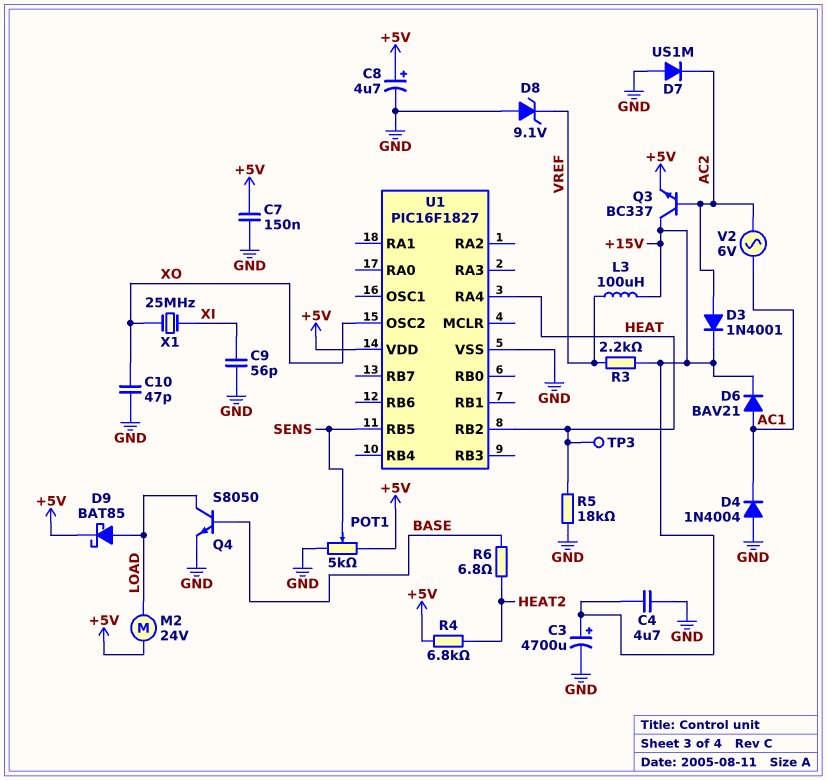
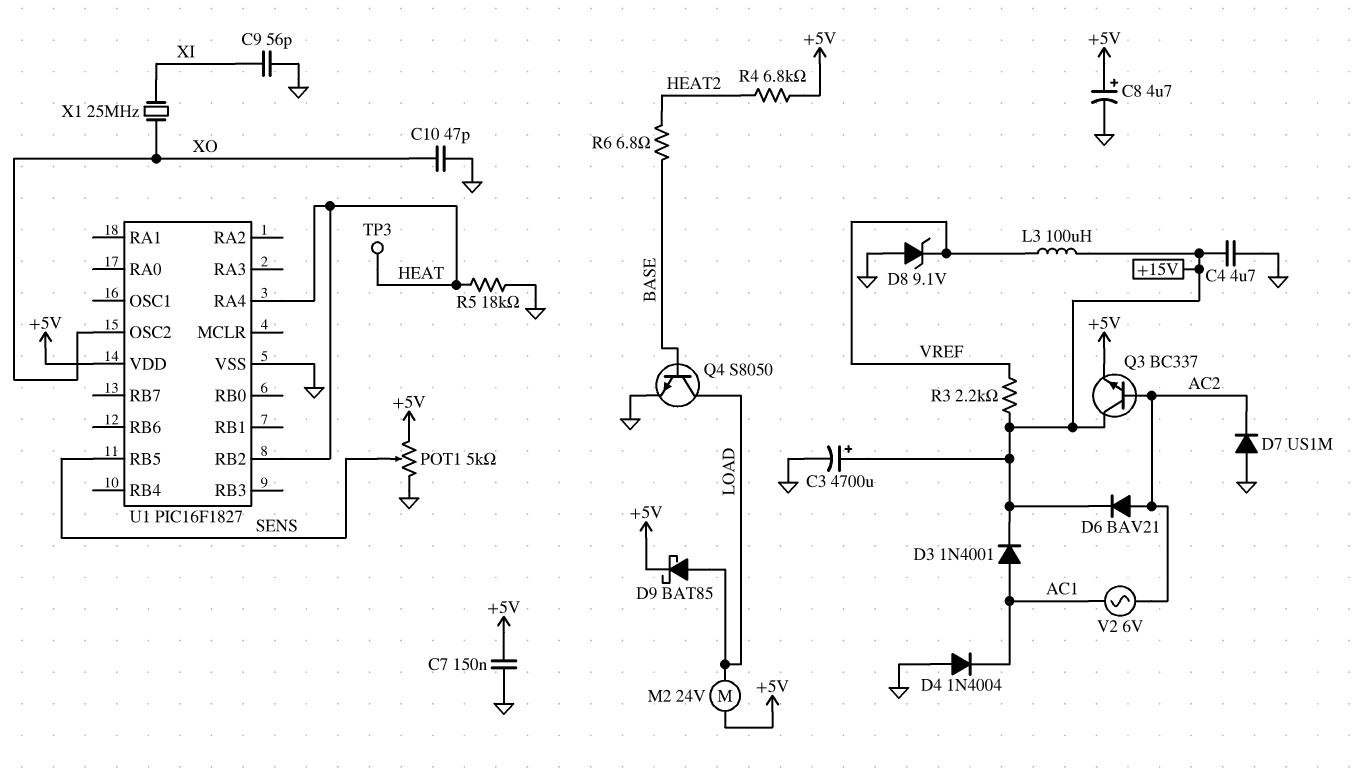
D3: diode 1N4001 (A AC2, K +15V) -> diode 1N4001 (A AC1, K +15V)
D6: diode BAV21 (A AC1, K +15V) -> diode BAV21 (A AC2, K +15V)

